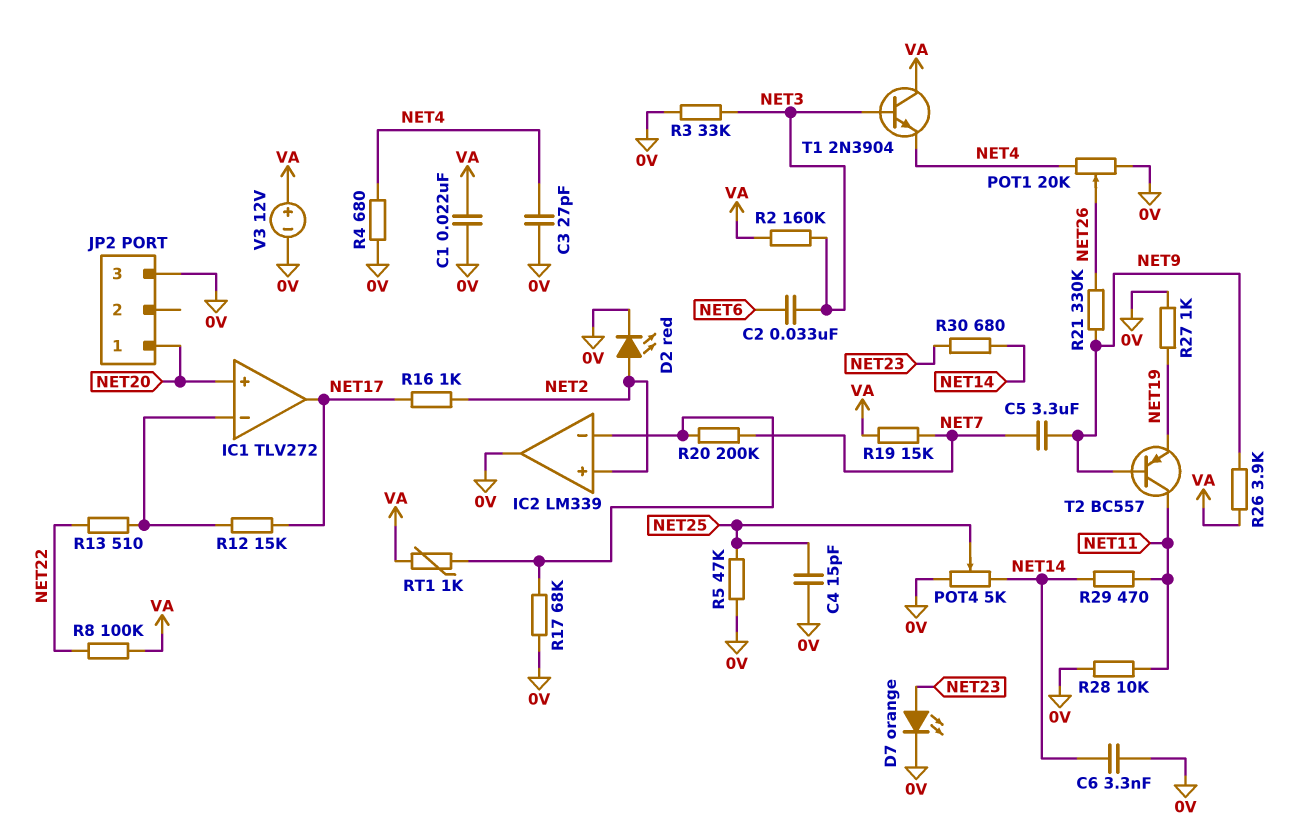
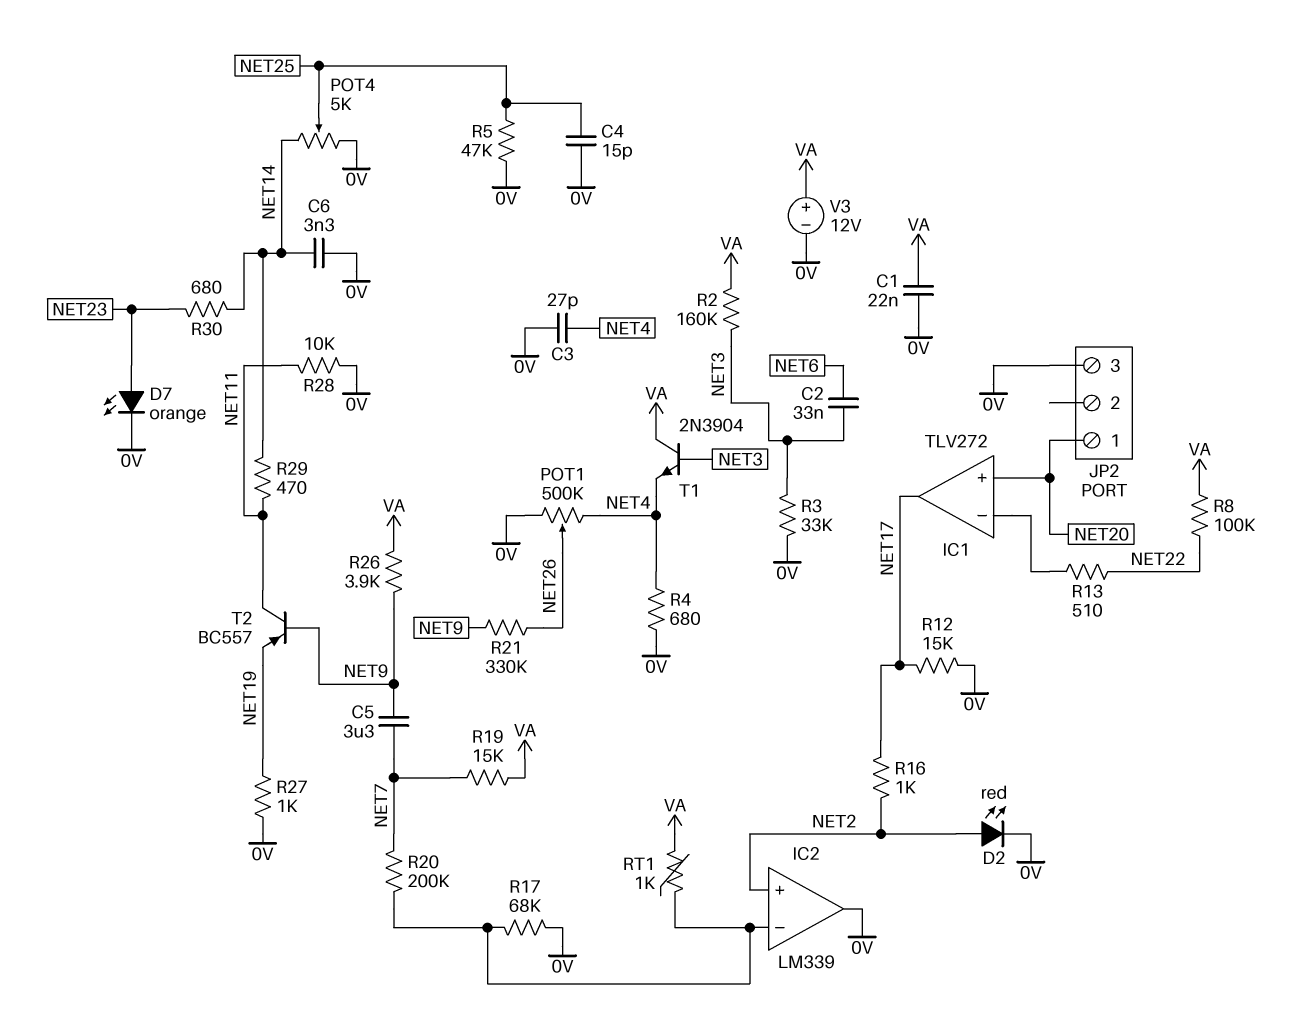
POT1: 20k (0V, NET4, wiper NET26) -> 500k (0V, NET4, wiper NET26)
R12: 15k (IC1/in-, NET17) -> 15k (0V, NET17)

